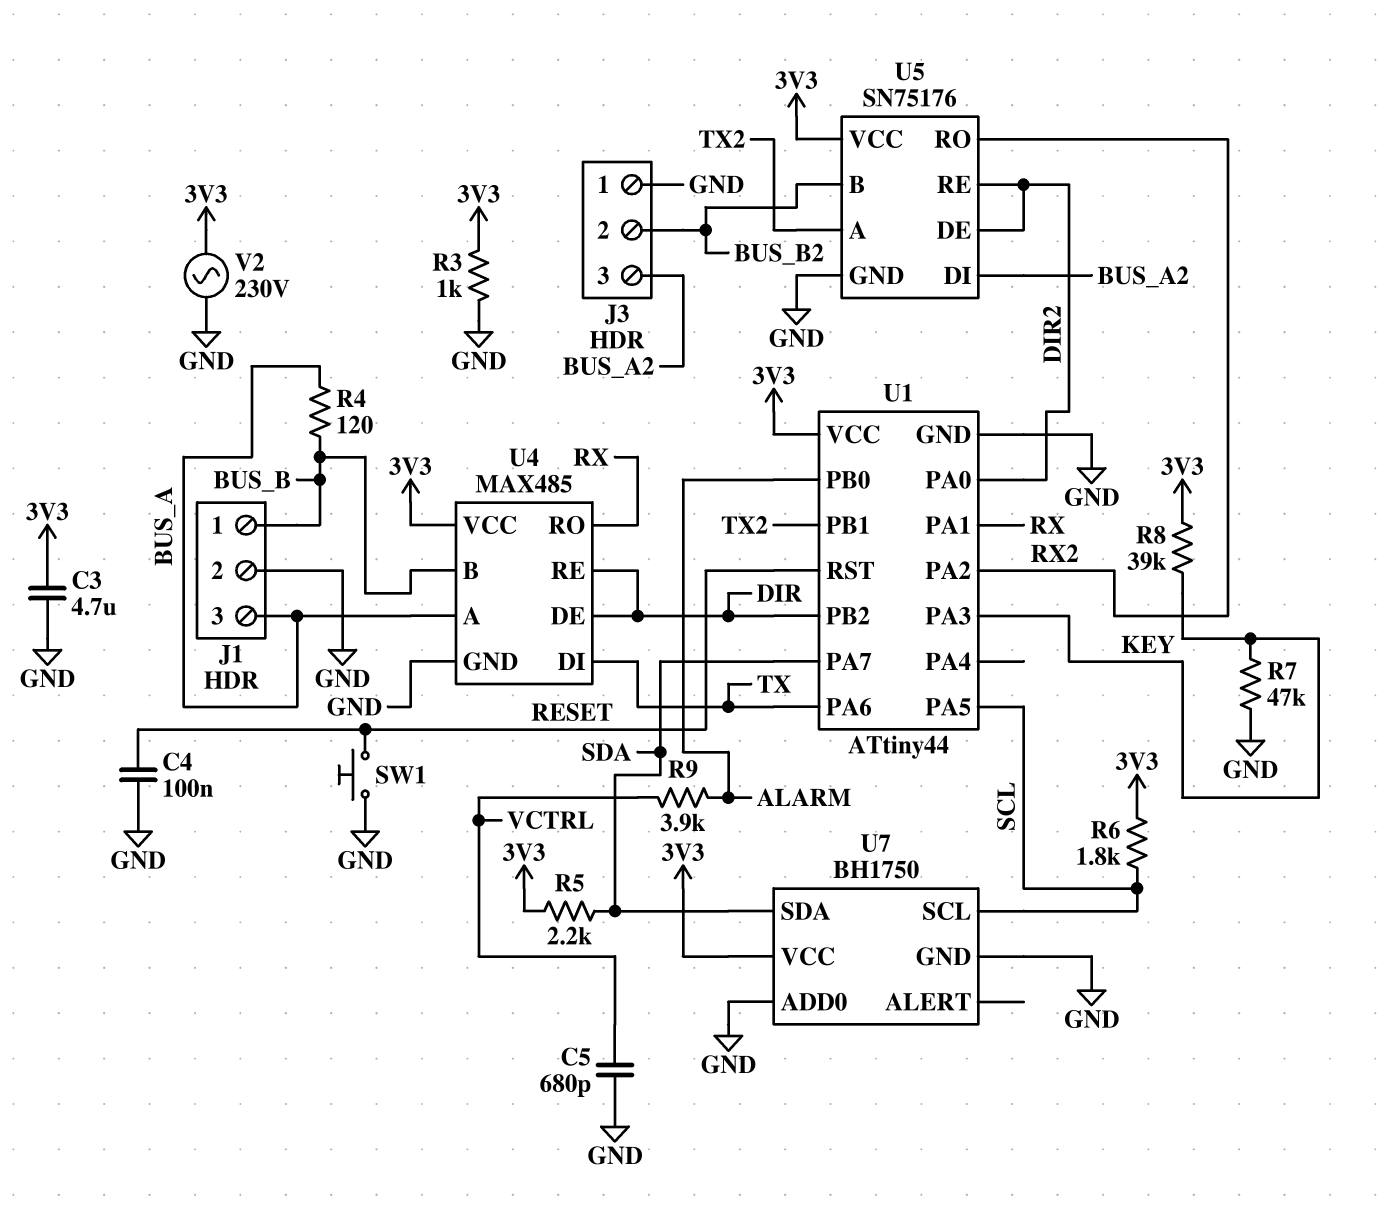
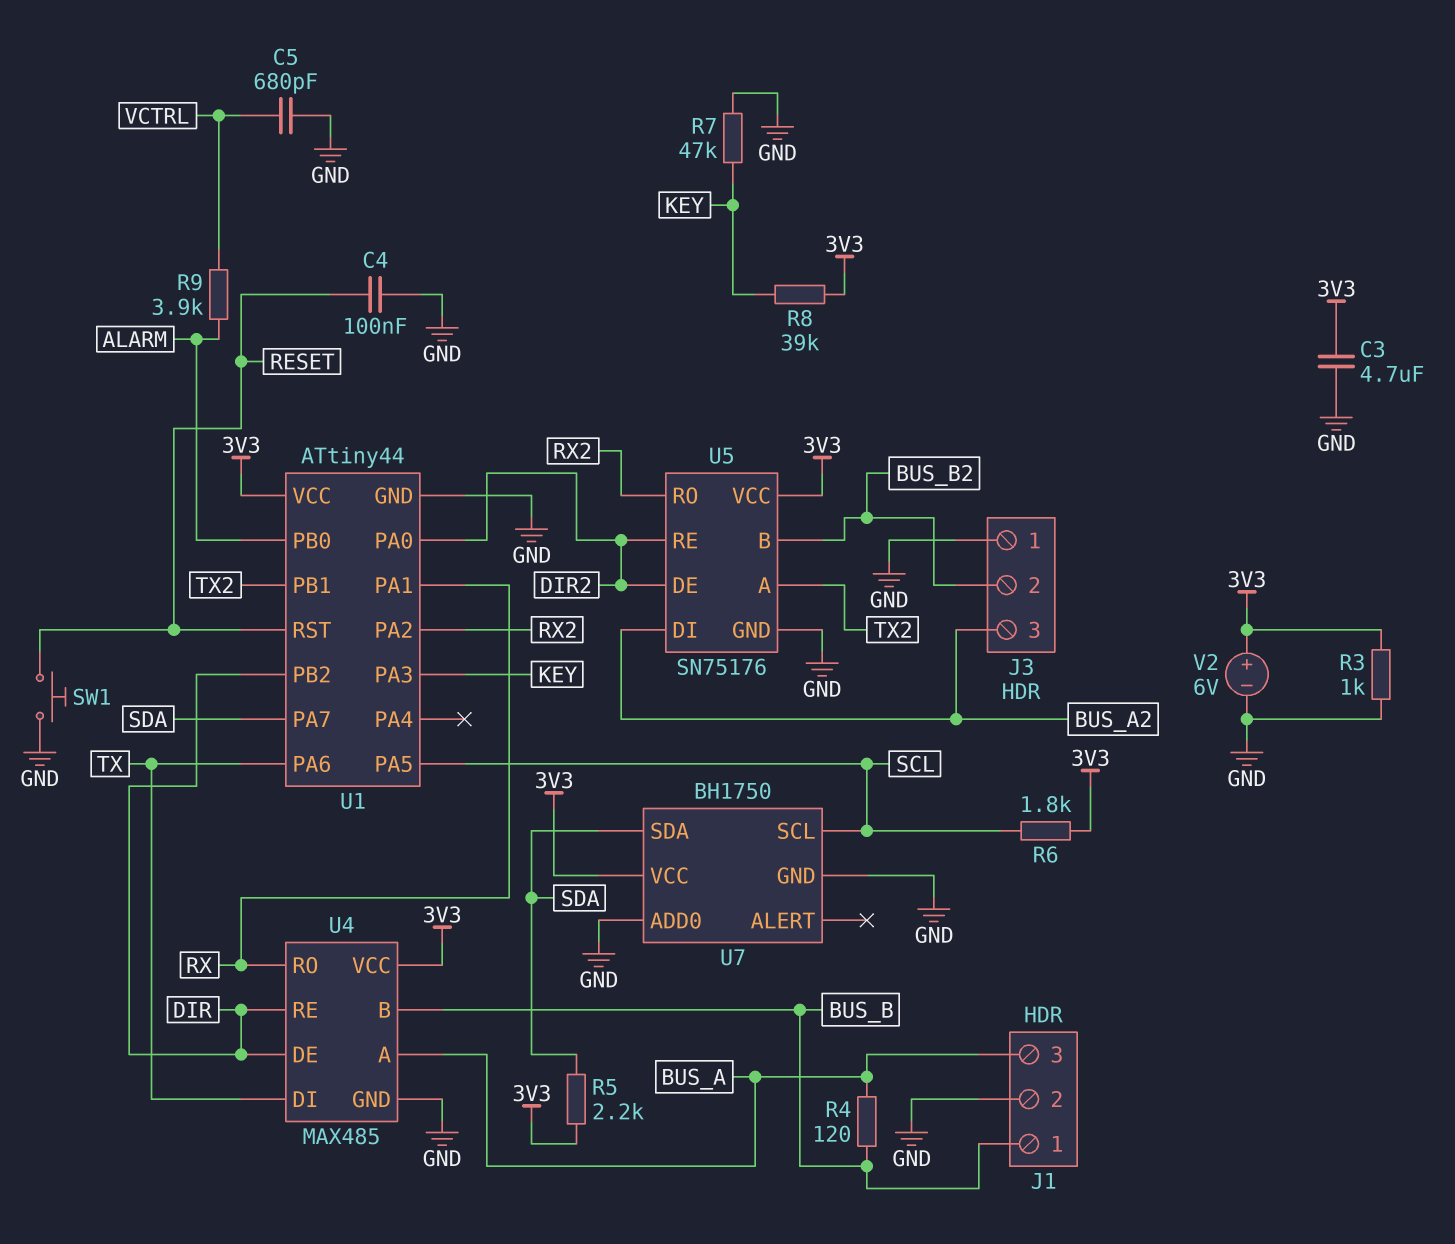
V2: AC 230V (3V3, GND) -> 6V (plus 3V3, minus GND)

